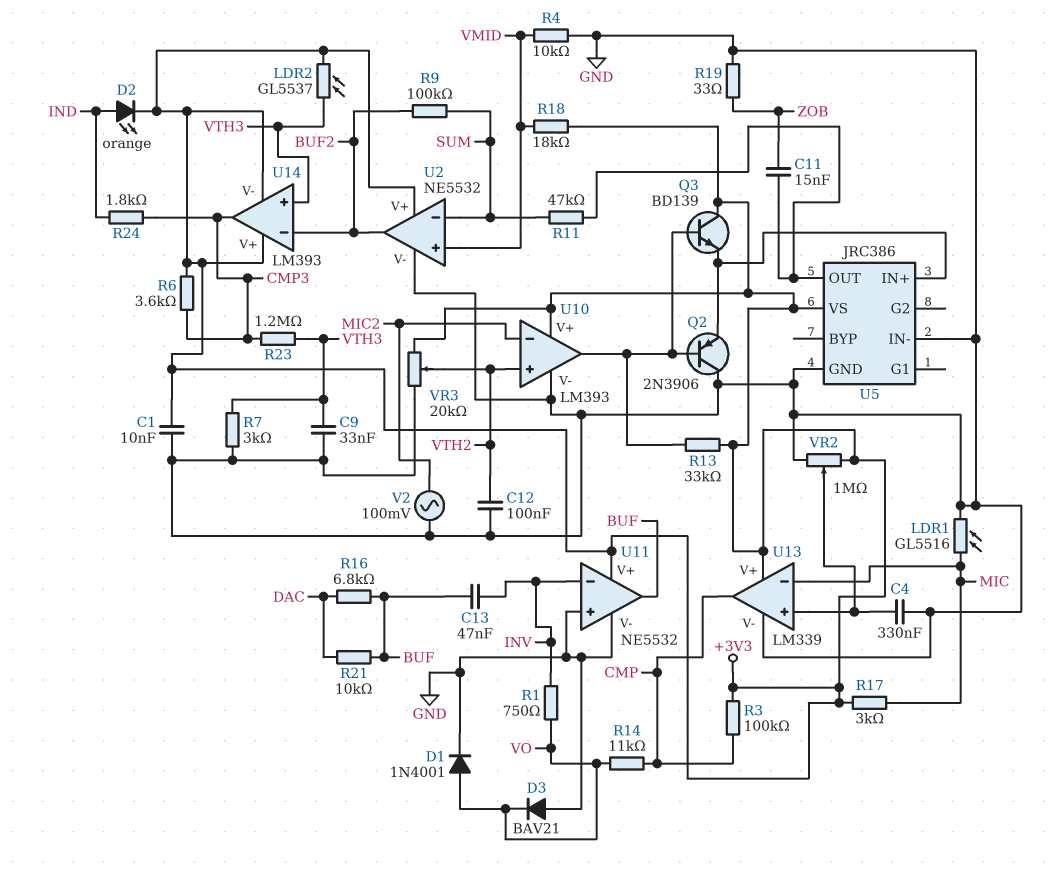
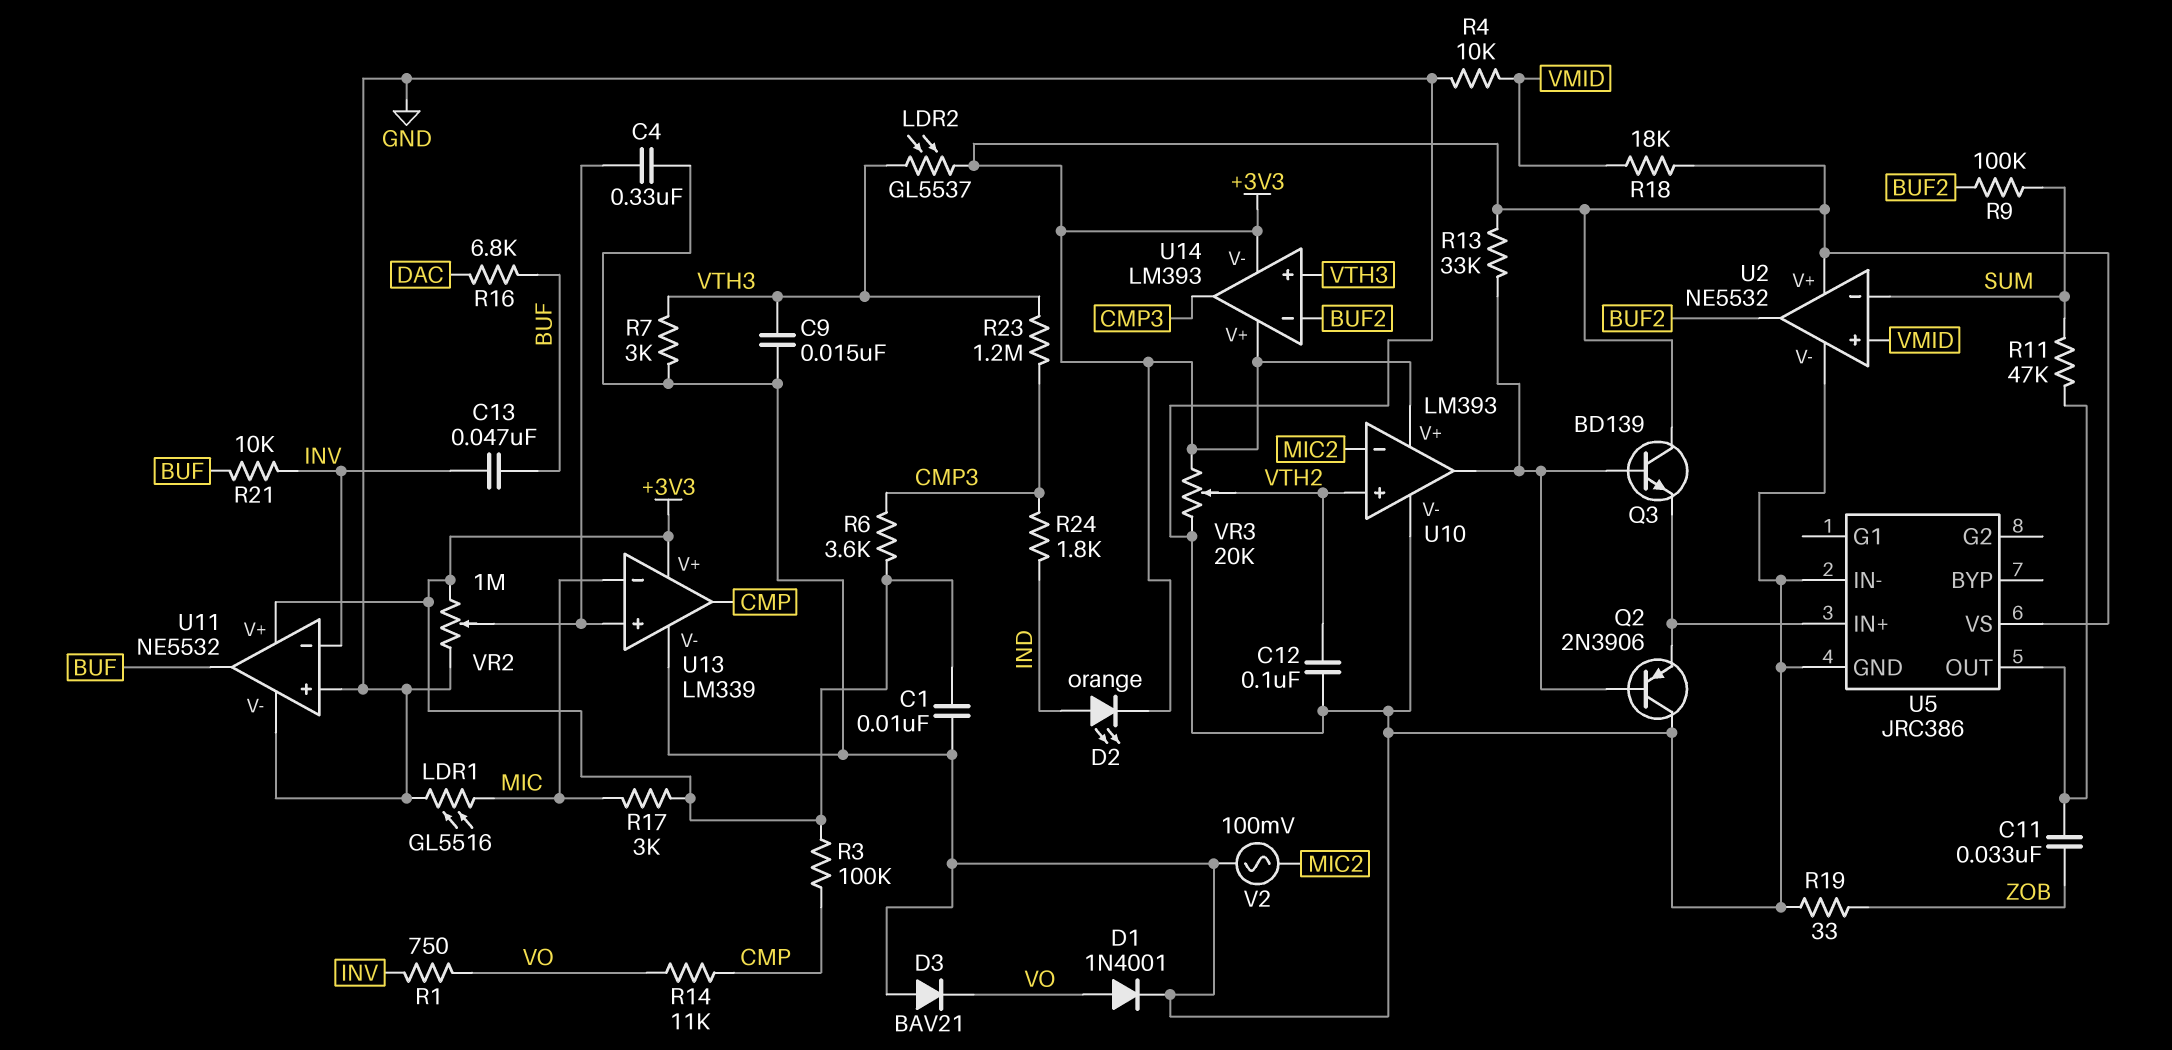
C9: 33nF (GND, VTH3) -> 15nF (GND, VTH3)
C11: 15nF (U5/OUT, ZOB) -> 33nF (U5/OUT, ZOB)
R21: 10k (BUF, DAC) -> 10k (BUF, INV)

